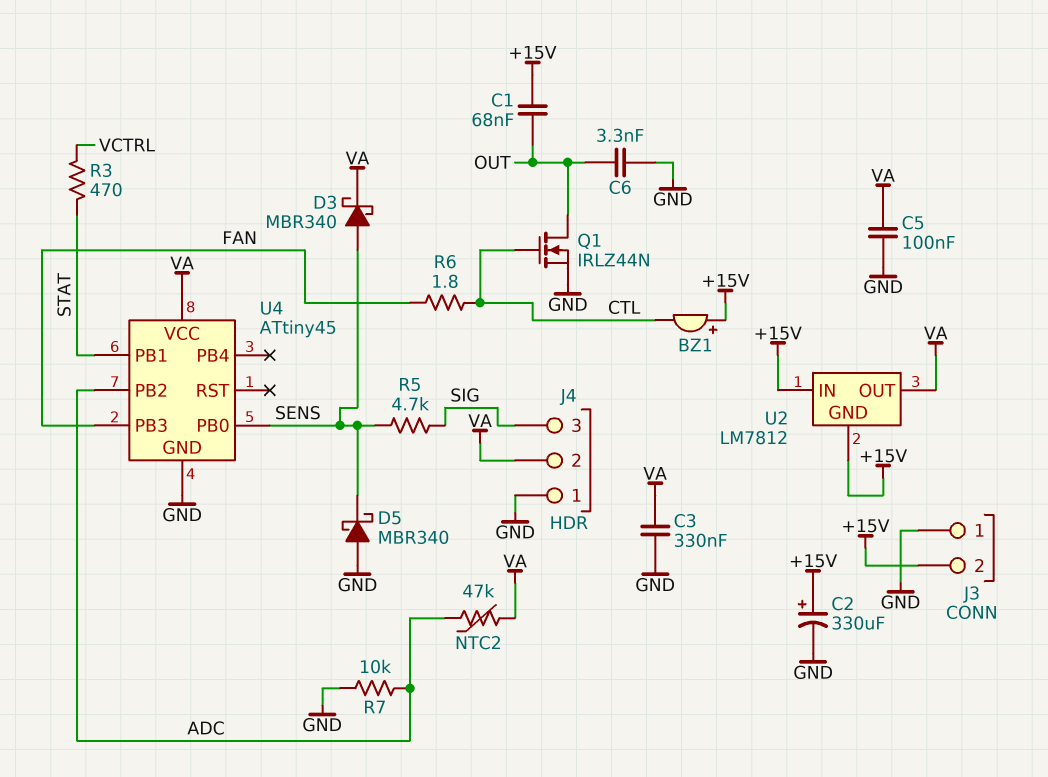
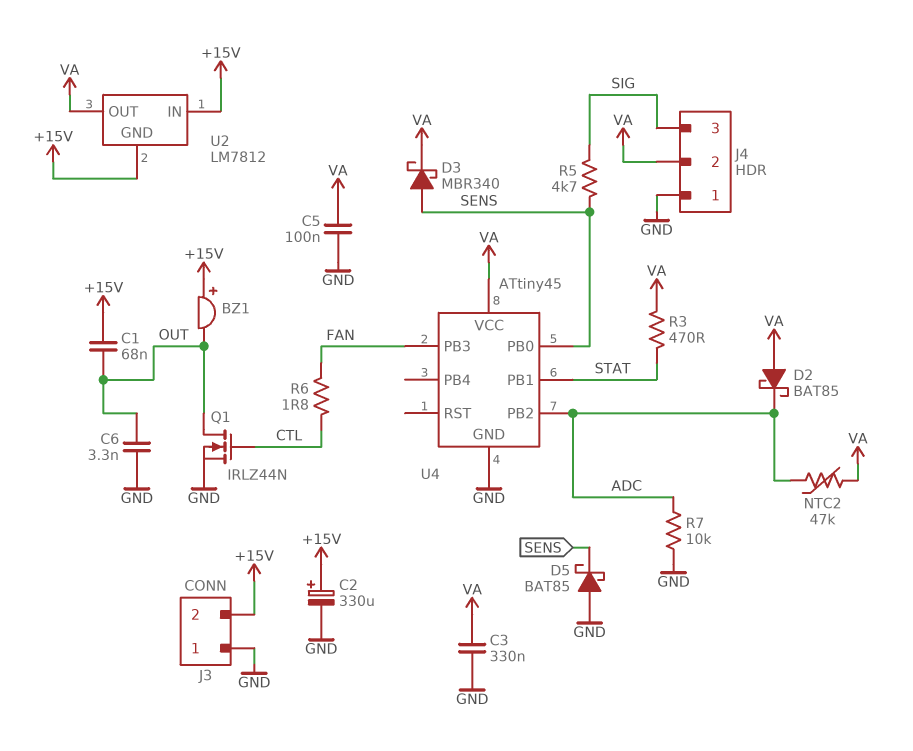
BZ1: buzzer (plus +15V, minus CTL) -> buzzer (plus +15V, minus OUT)
D2: none -> schottky BAT85 (A VA, K ADC)
D5: schottky MBR340 (A GND, K SENS) -> schottky BAT85 (A GND, K SENS)
R3: 470 (STAT, VCTRL) -> 470 (STAT, VA)

